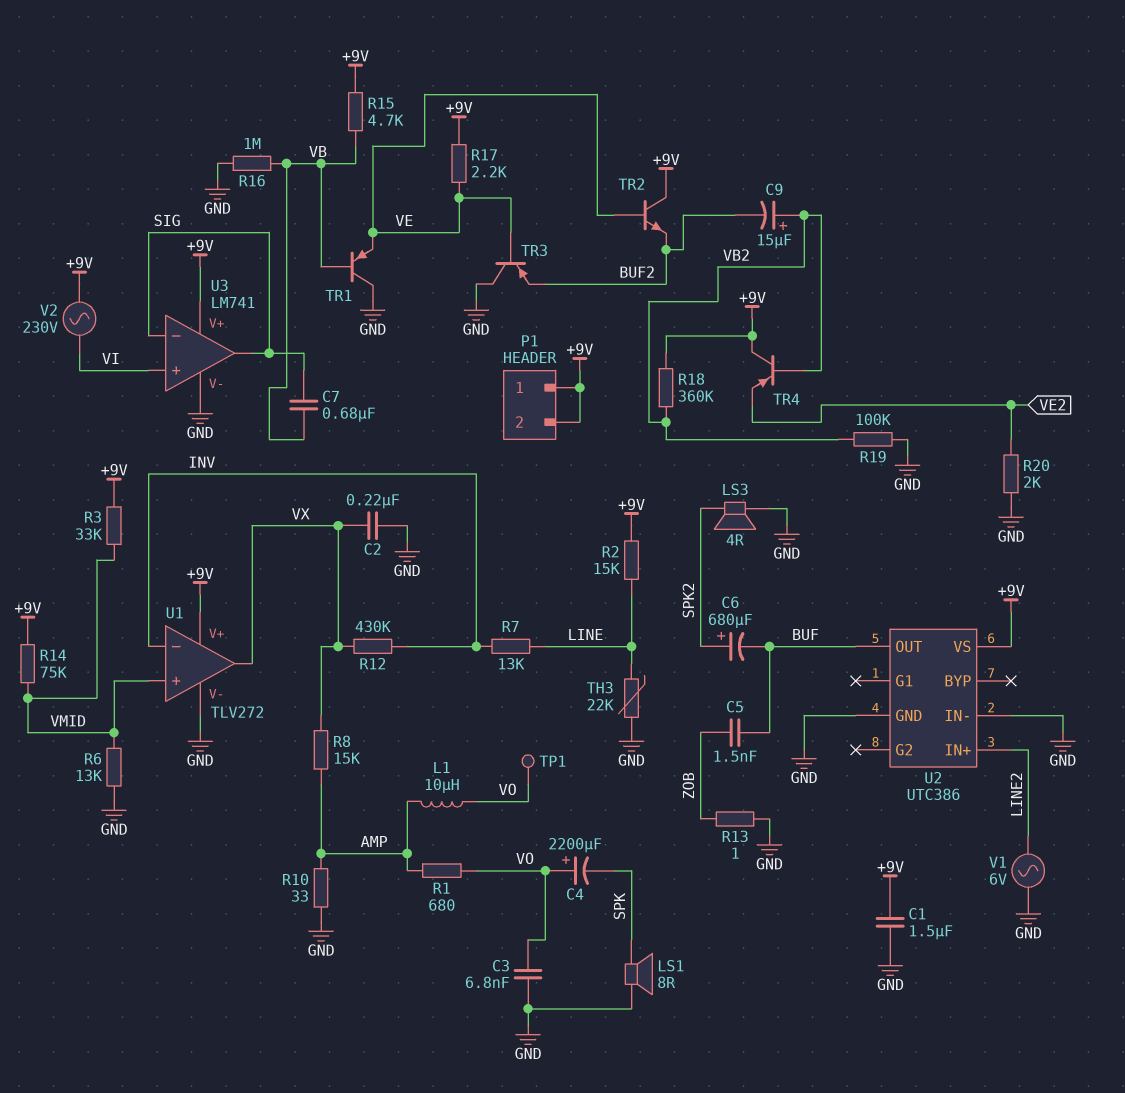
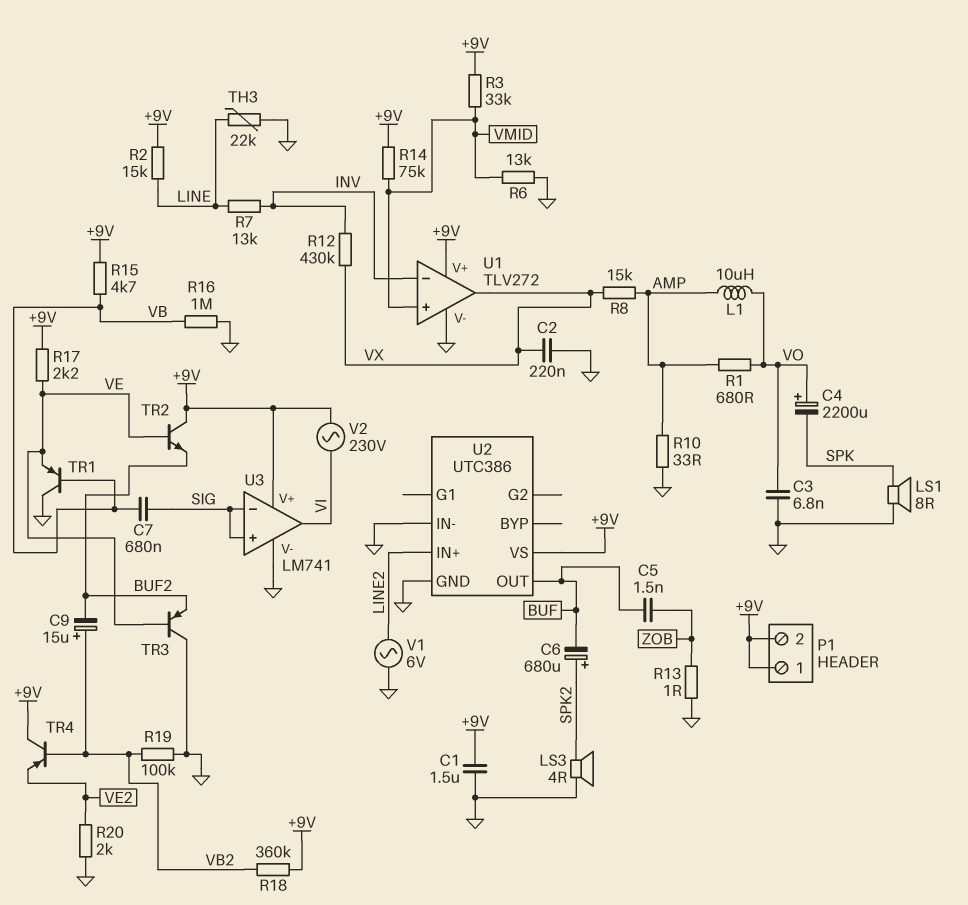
TP1: test point (VO) -> none
U3 pin in+: VI -> SIG
U3 pin out: SIG -> VI

